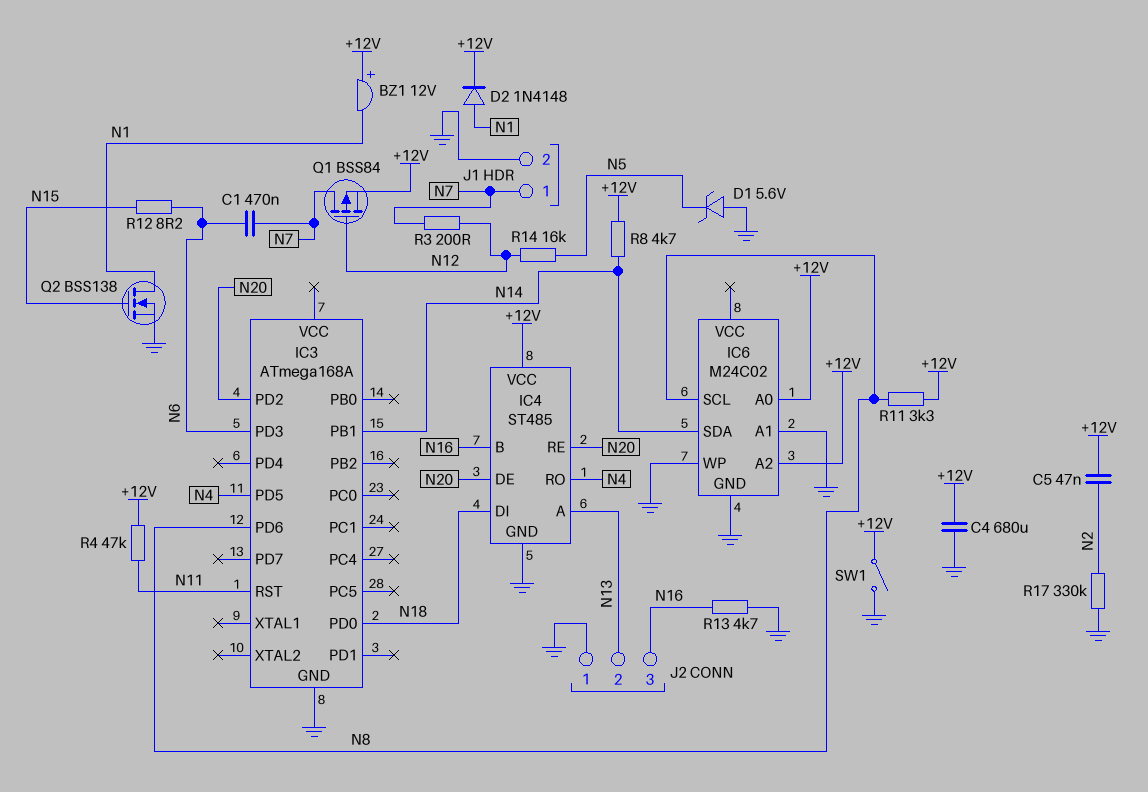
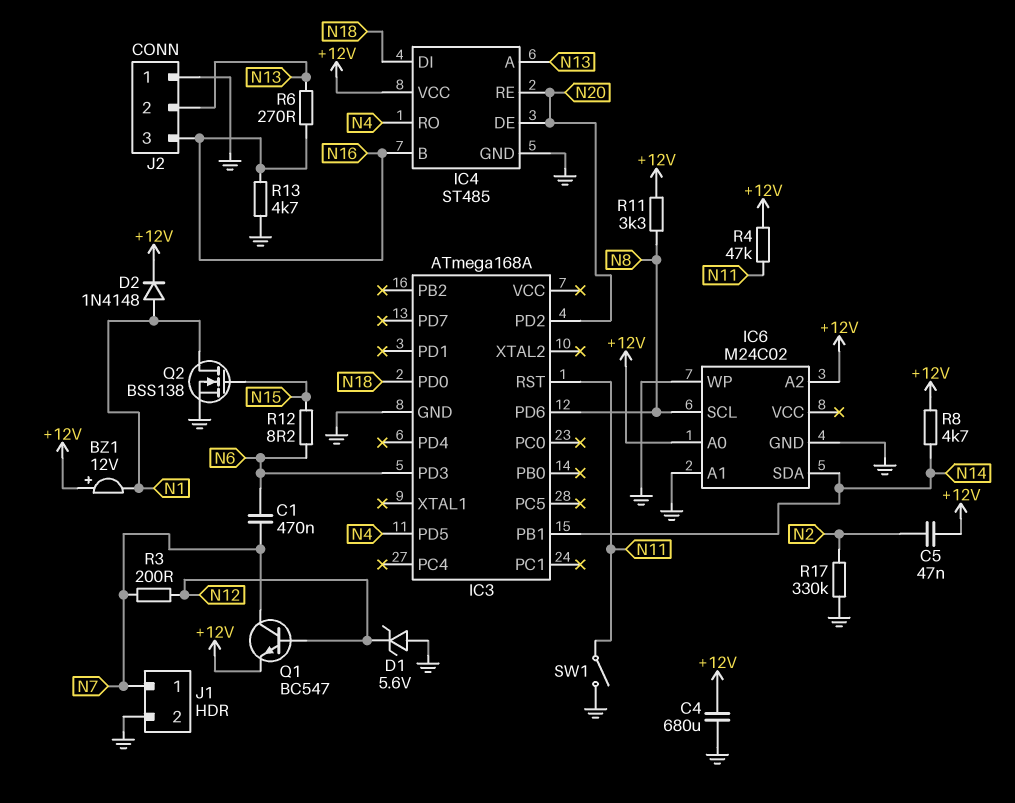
D1: zener 5.6V (A GND, K N5) -> zener 5.6V (A GND, K N12)
Q1: PMOS BSS84 (G N12, D N7, S +12V) -> NPN BC547 (B N12, C N7, E +12V)
R6: none -> 270 (N13, N16)
R14: 16k (N5, N12) -> none
SW1: switch (+12V, GND) -> switch (GND, N11)

